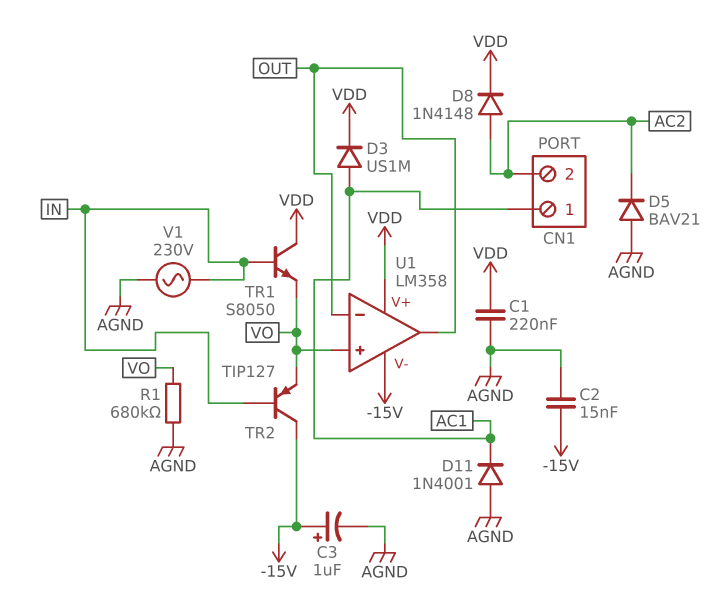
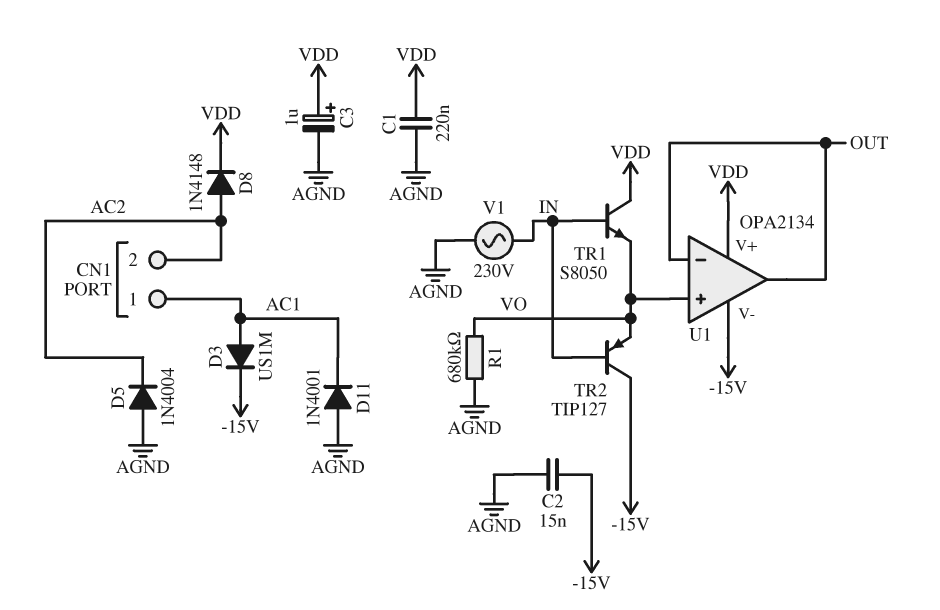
C3: 1uF (plus -15V, minus AGND) -> 1uF (plus VDD, minus AGND)
D3: diode US1M (A AC1, K VDD) -> diode US1M (A AC1, K -15V)
D5: diode BAV21 (A AGND, K AC2) -> diode 1N4004 (A AGND, K AC2)
U1: LM358 -> OPA2134

